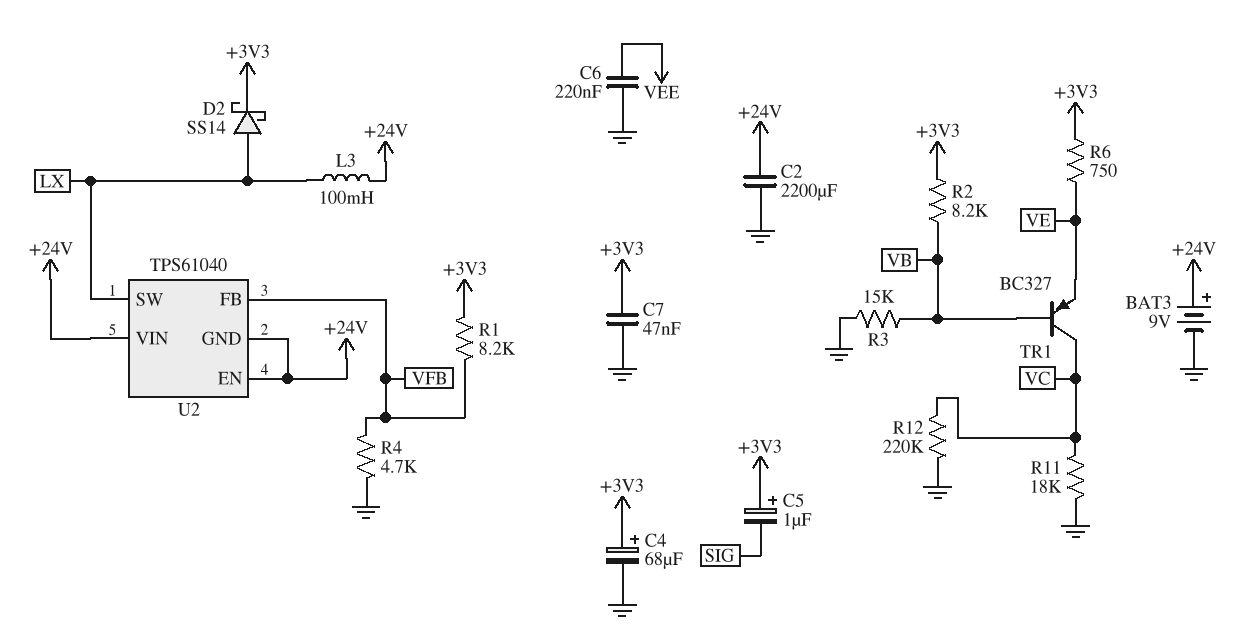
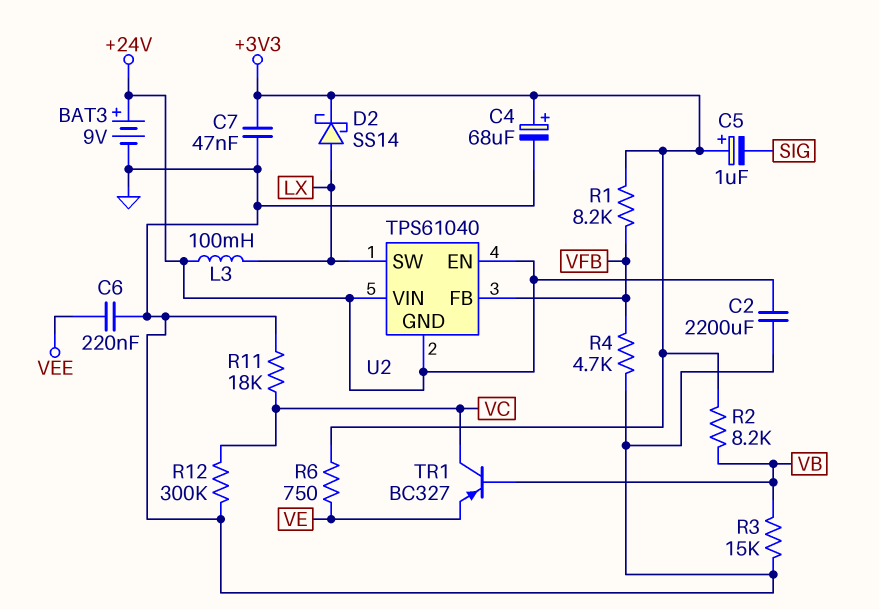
R12: 220k (GND, VC) -> 300k (GND, VC)

